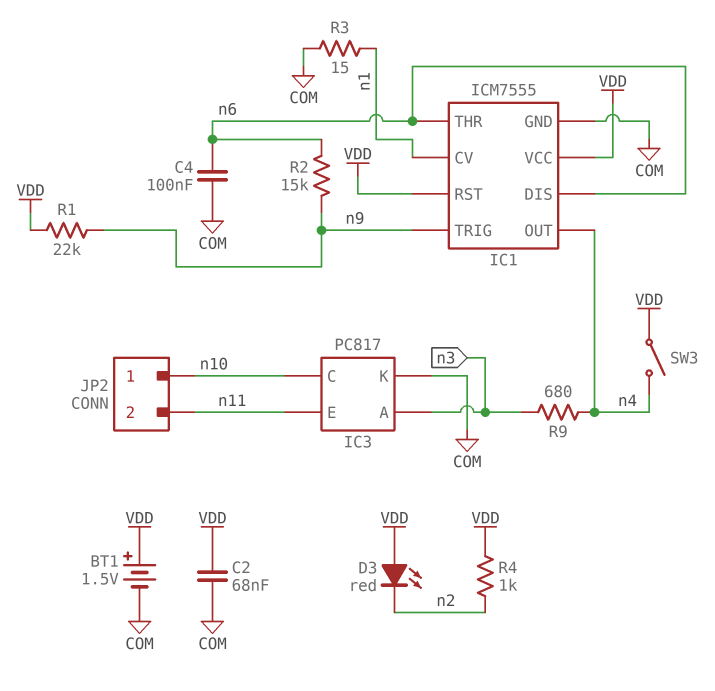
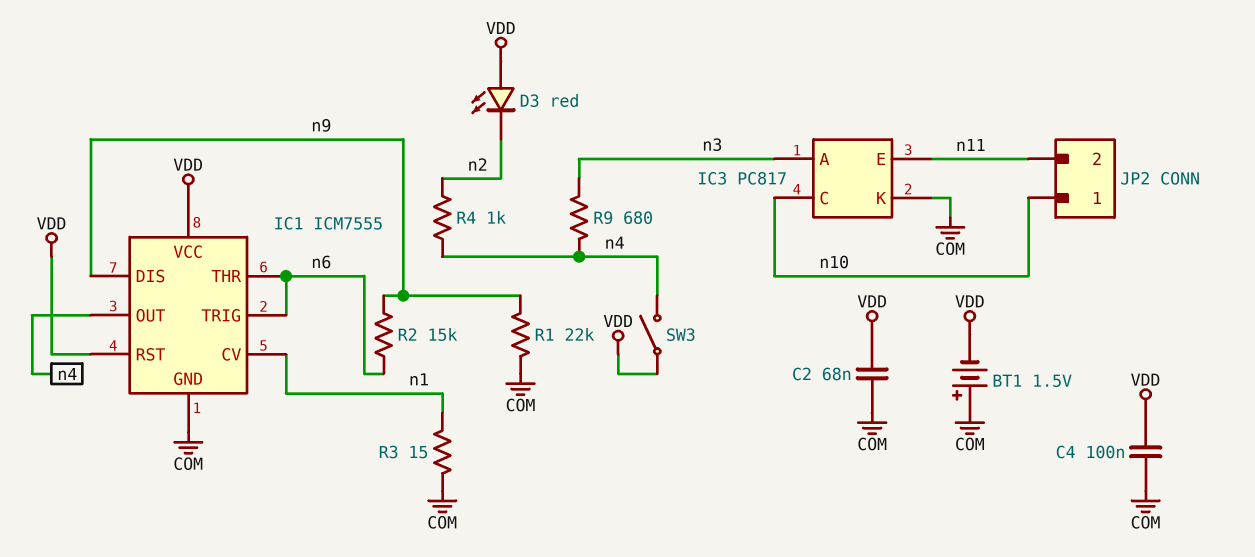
BT1: 1.5V (plus VDD, minus COM) -> 1.5V (plus COM, minus VDD)
C4: 100nF (COM, n6) -> 100nF (COM, VDD)
IC1 pin DIS: n6 -> n9
IC1 pin TRIG: n9 -> n6
R1: 22k (VDD, n9) -> 22k (COM, n9)
R4: 1k (VDD, n2) -> 1k (n2, n4)

